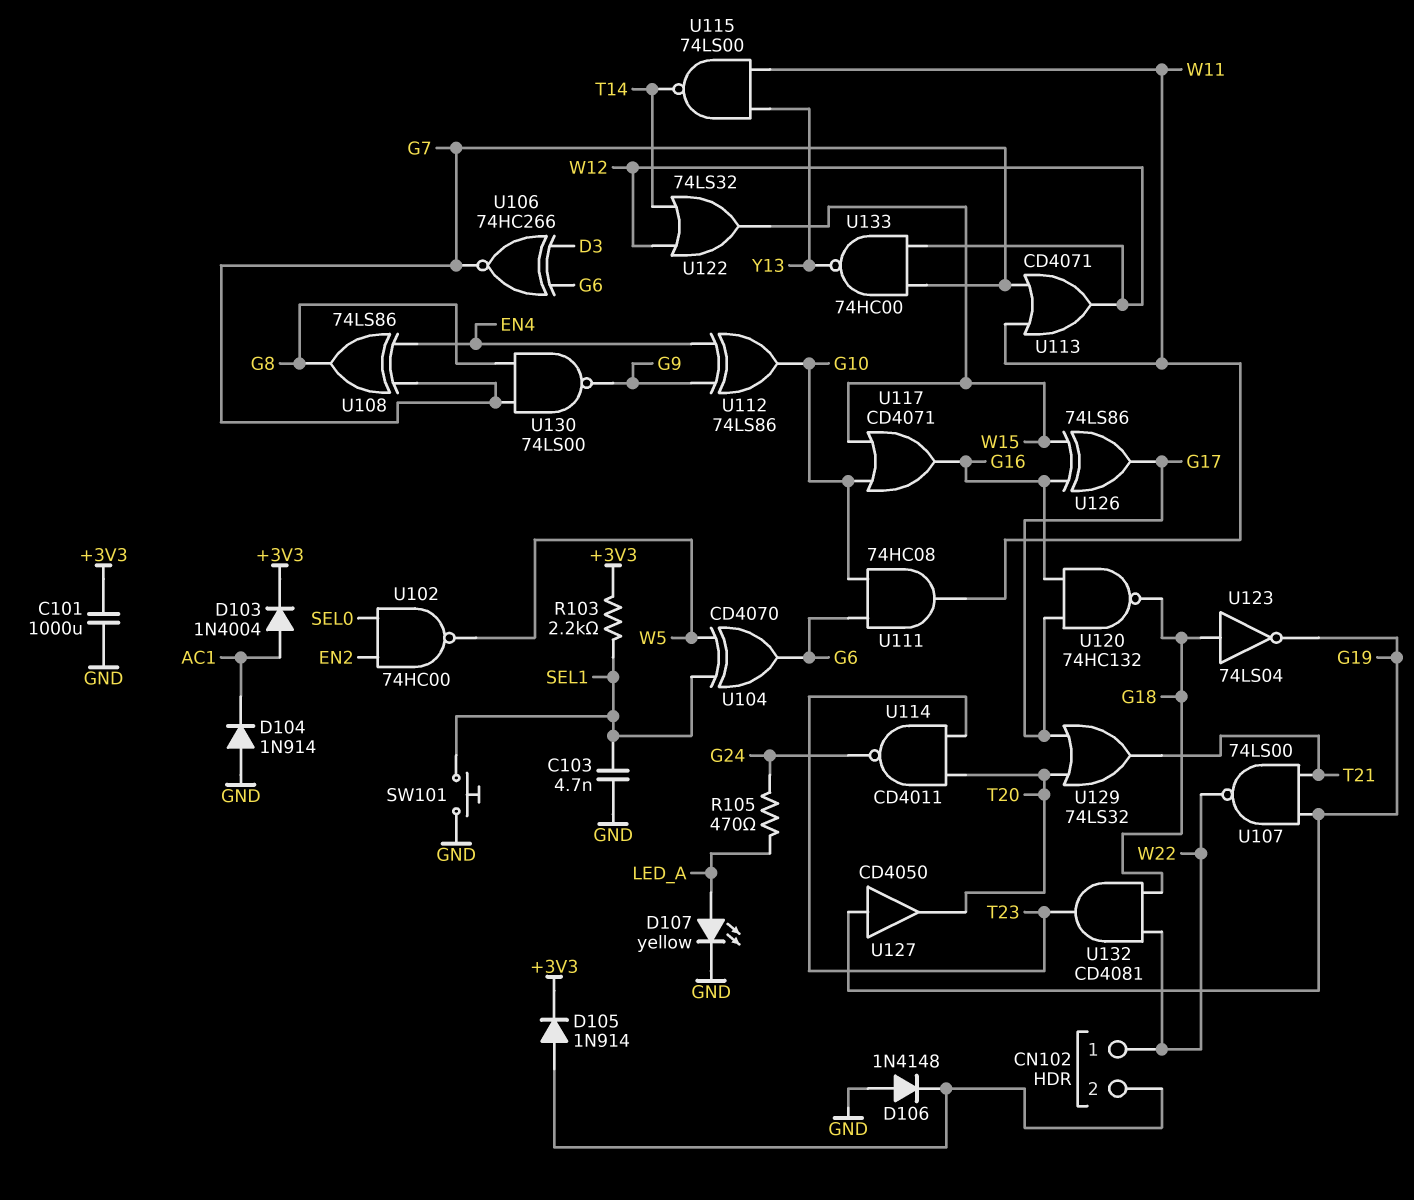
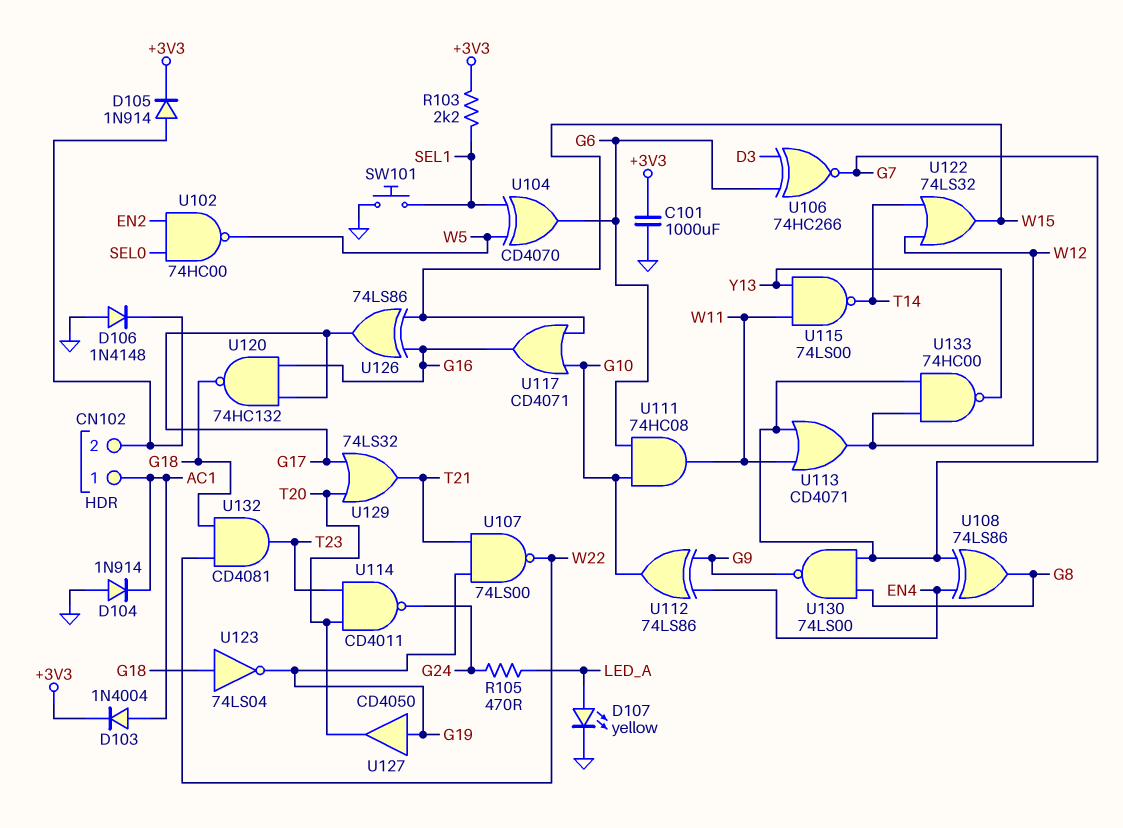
C103: 4.7nF (GND, SEL1) -> none
CN102 pin 1: W22 -> AC1

